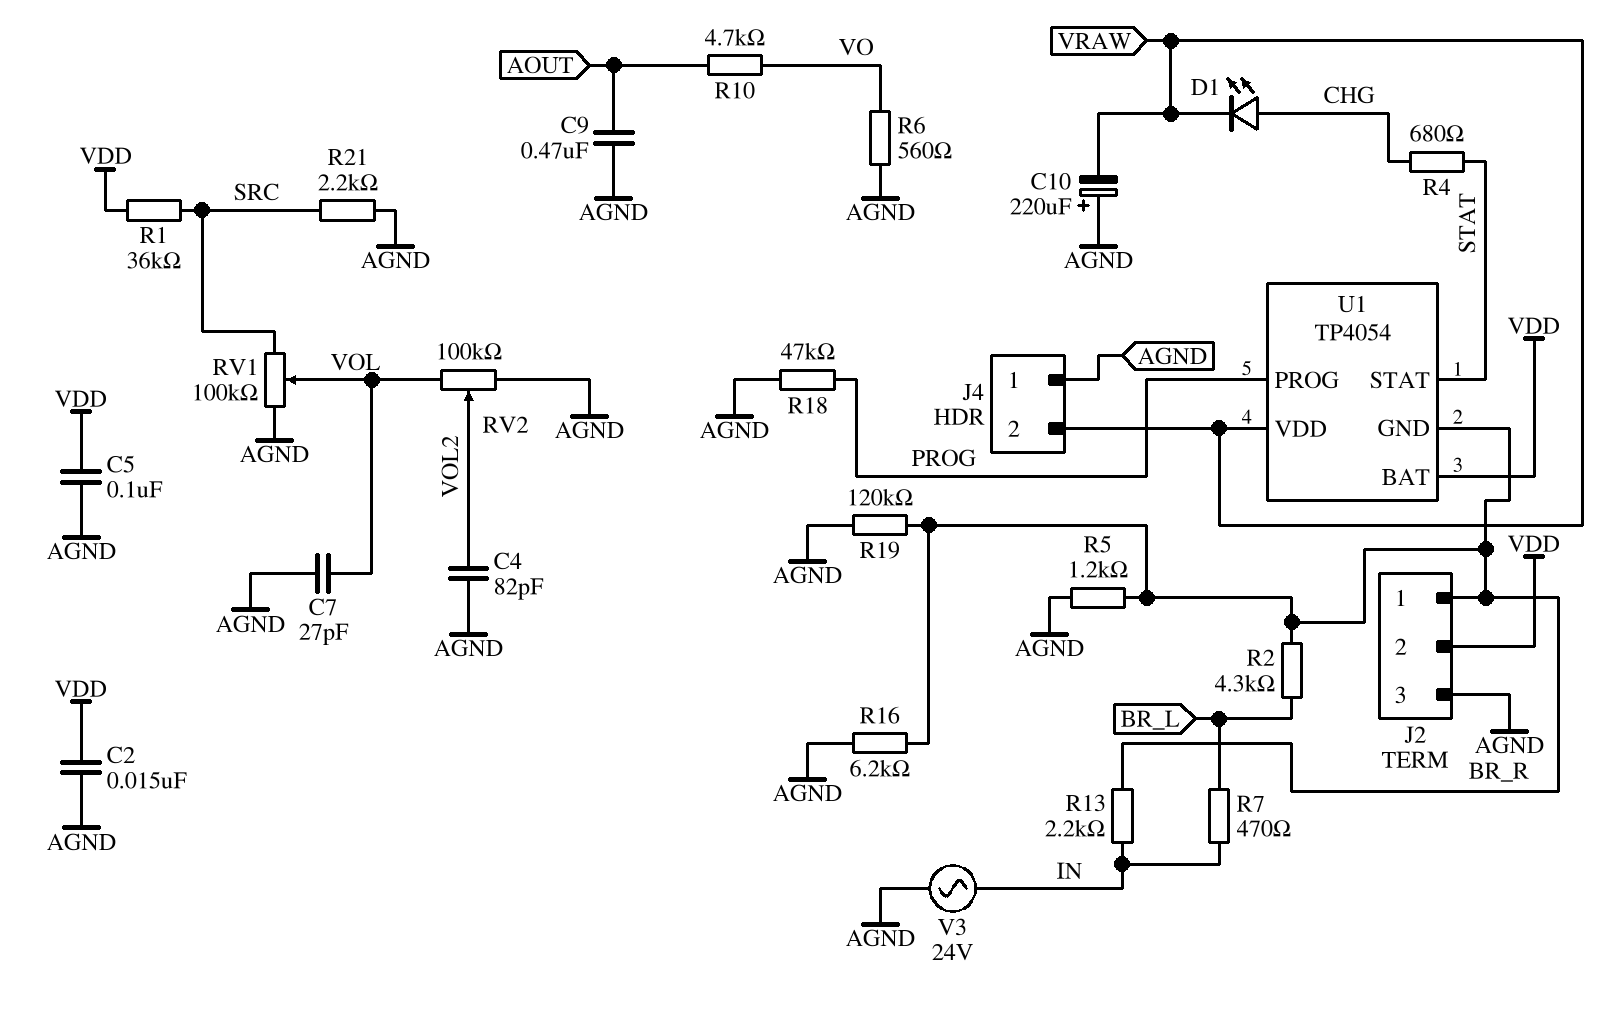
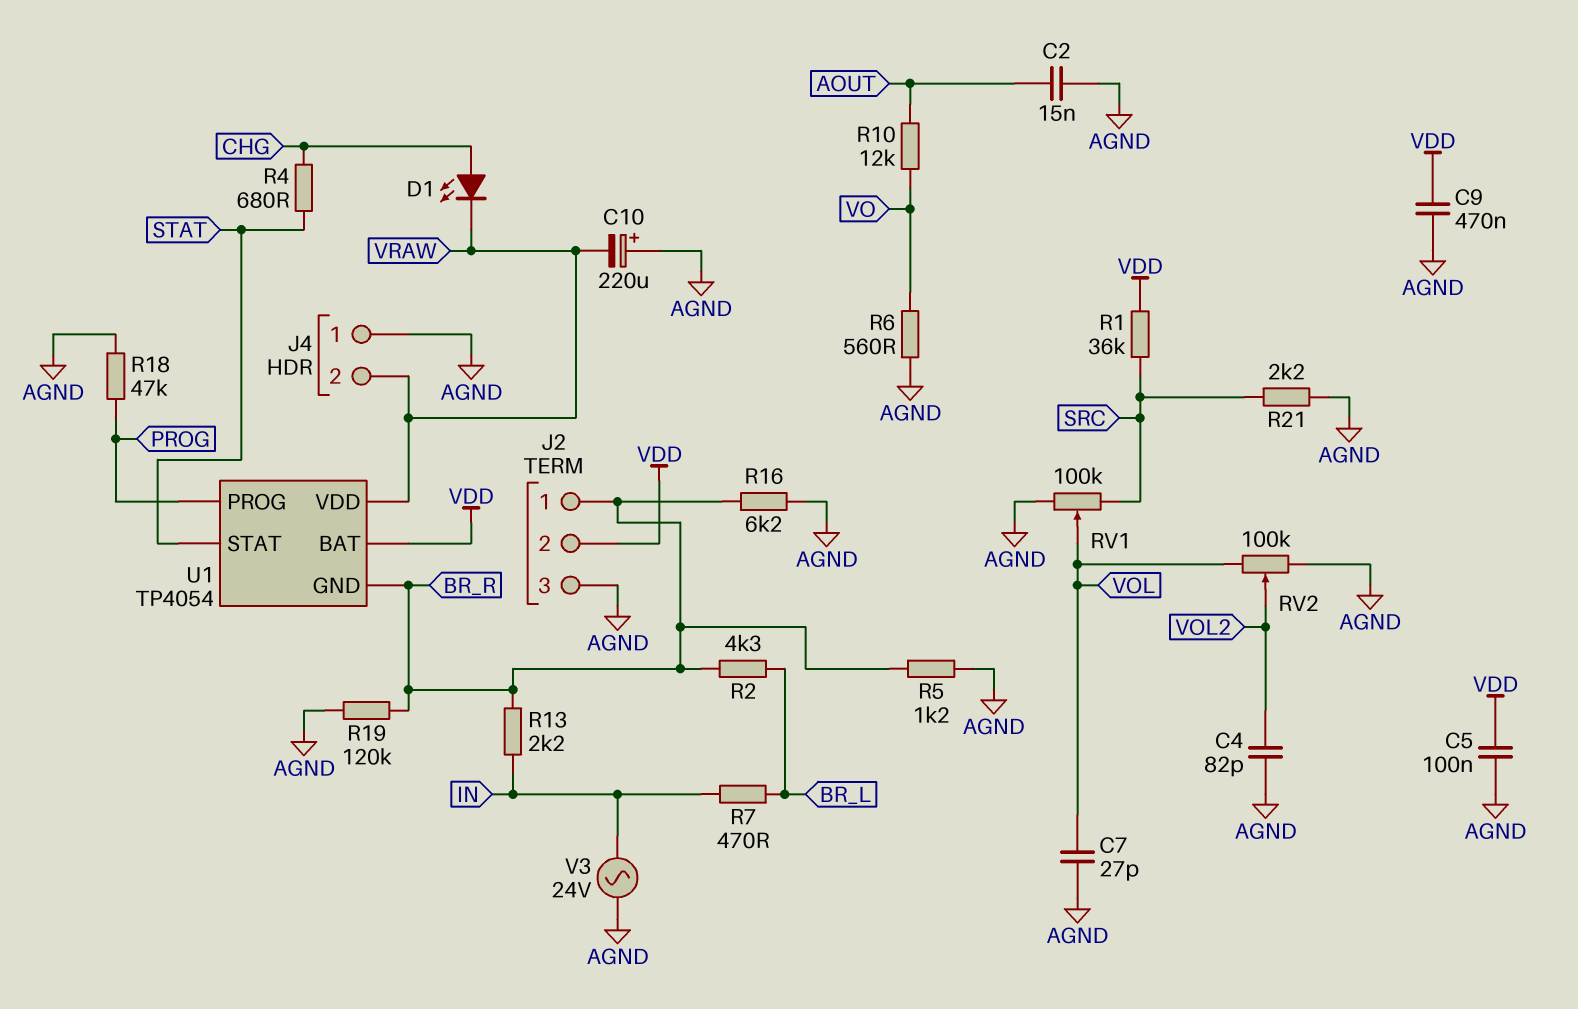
C2: 15nF (AGND, VDD) -> 15nF (AGND, AOUT)
C9: 470nF (AGND, AOUT) -> 470nF (AGND, VDD)
R10: 4.7k (AOUT, VO) -> 12k (AOUT, VO)

